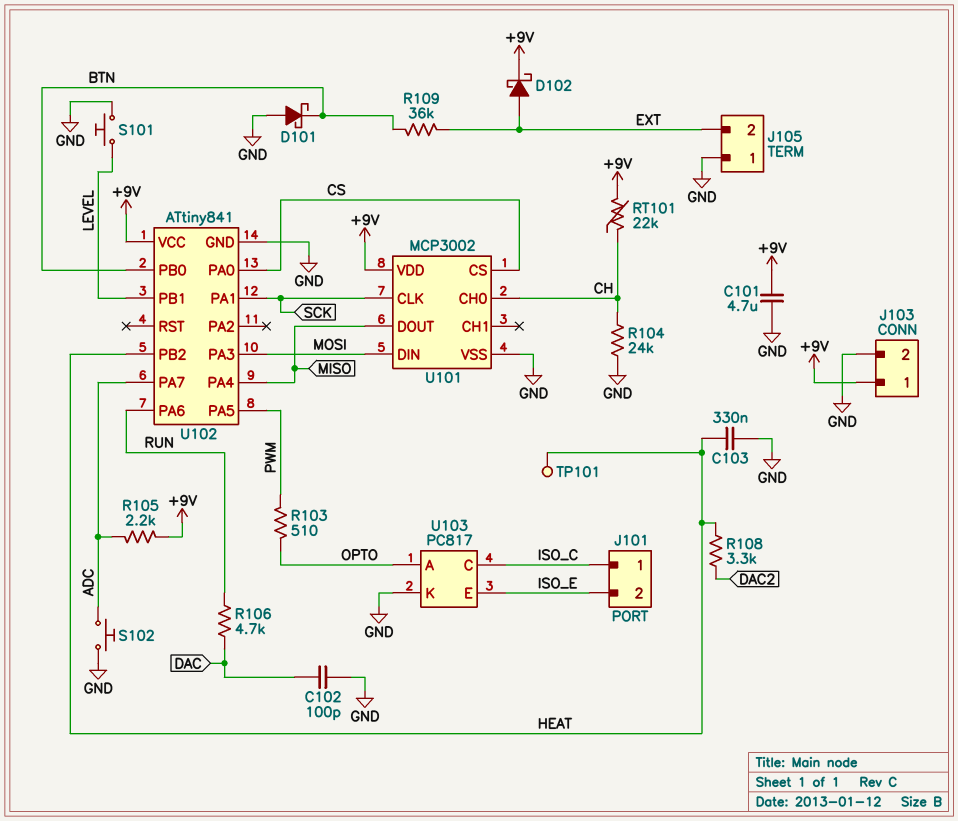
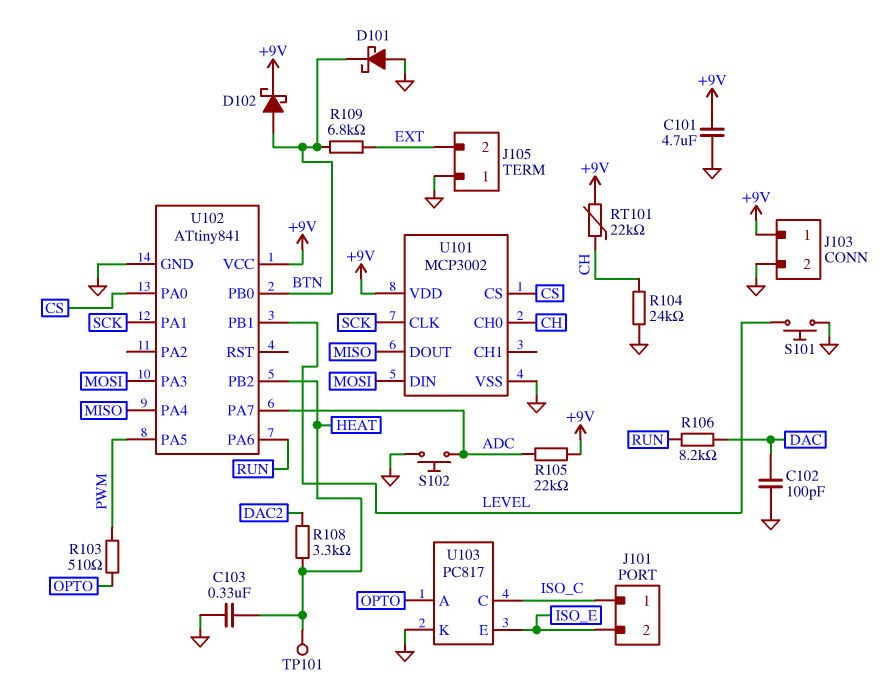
D102: schottky (A EXT, K +9V) -> schottky (A BTN, K +9V)
R105: 2.2k (+9V, ADC) -> 22k (+9V, ADC)
R106: 4.7k (DAC, RUN) -> 8.2k (DAC, RUN)
R109: 36k (BTN, EXT) -> 6.8k (BTN, EXT)

